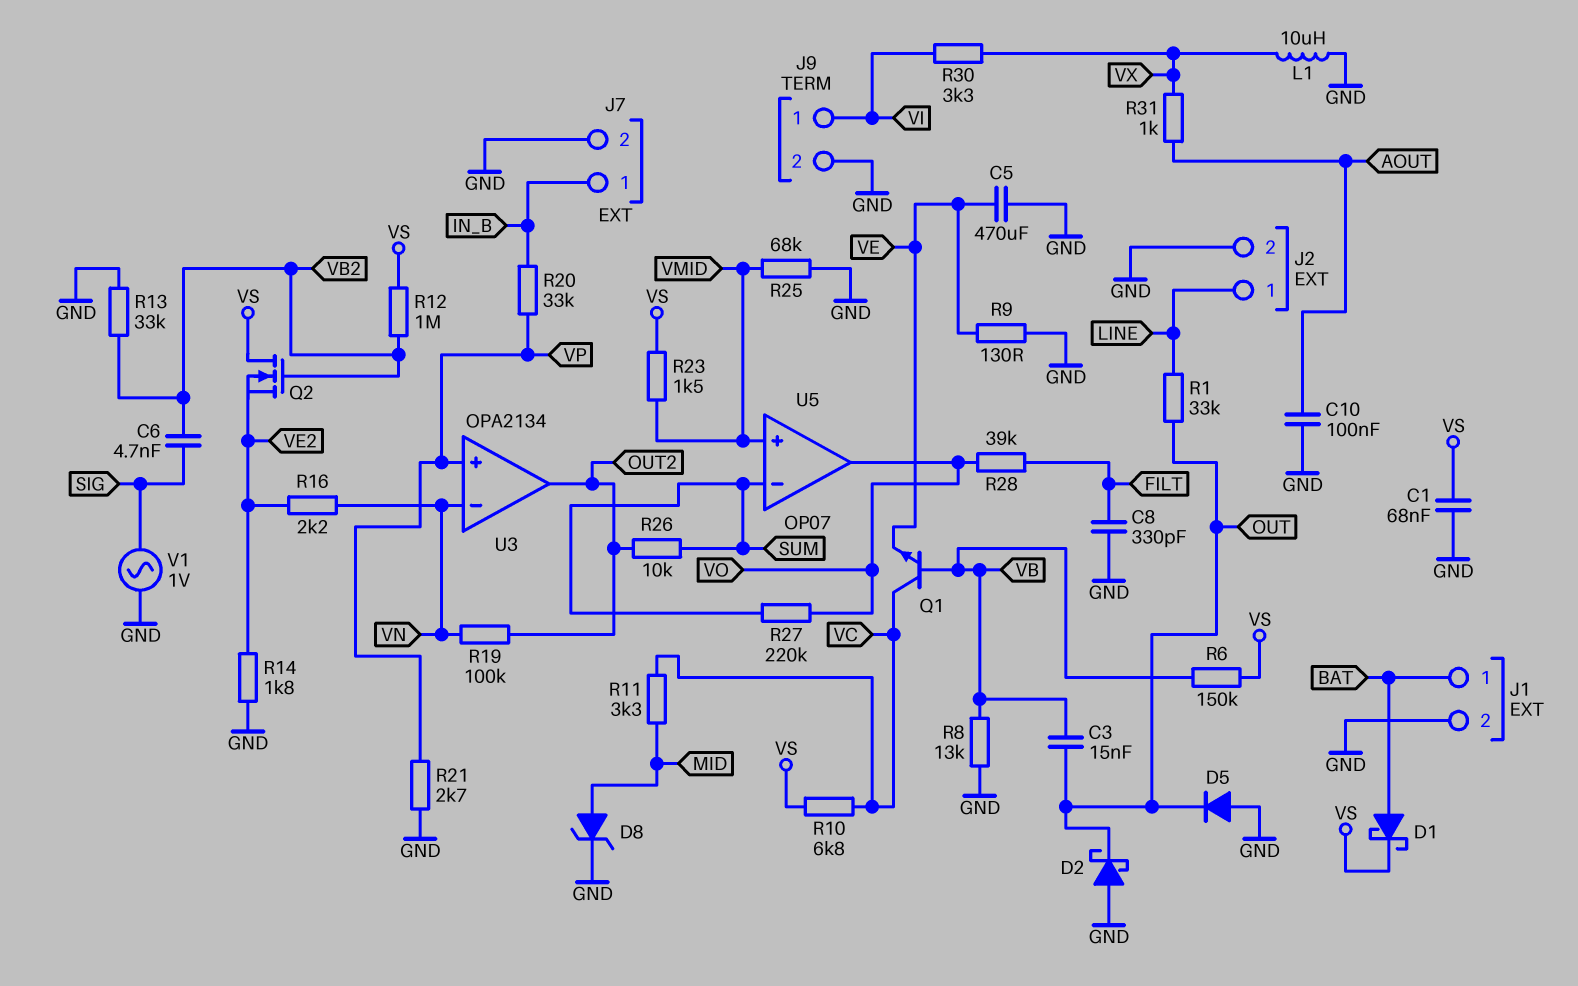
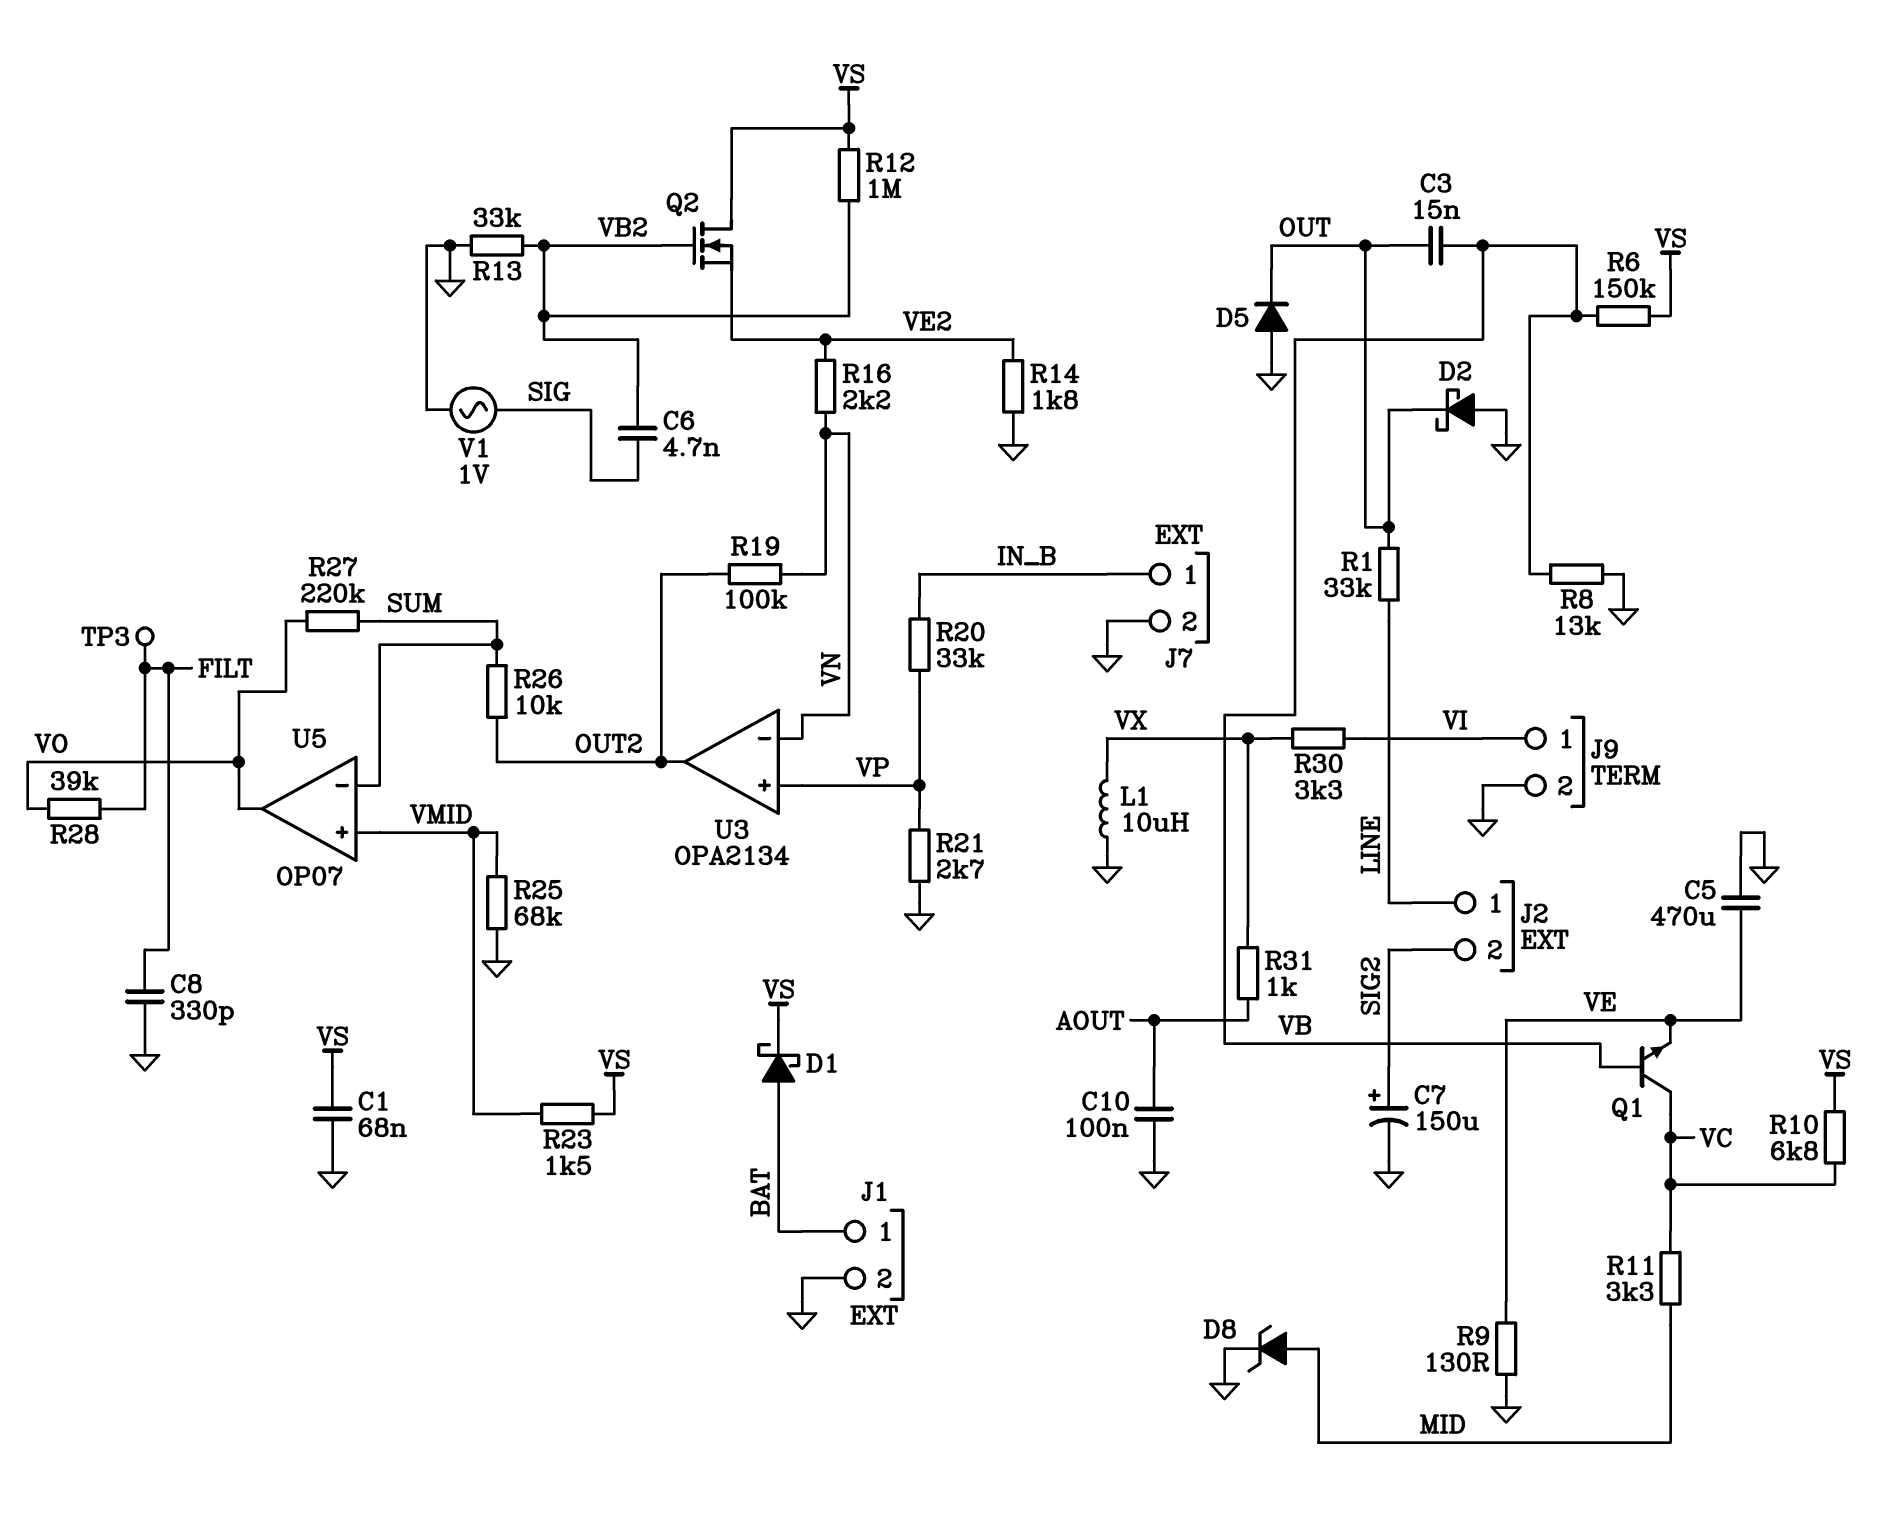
C7: none -> 150uF (plus SIG2, minus GND)
J2 pin 2: GND -> SIG2
TP3: none -> test point (FILT)

